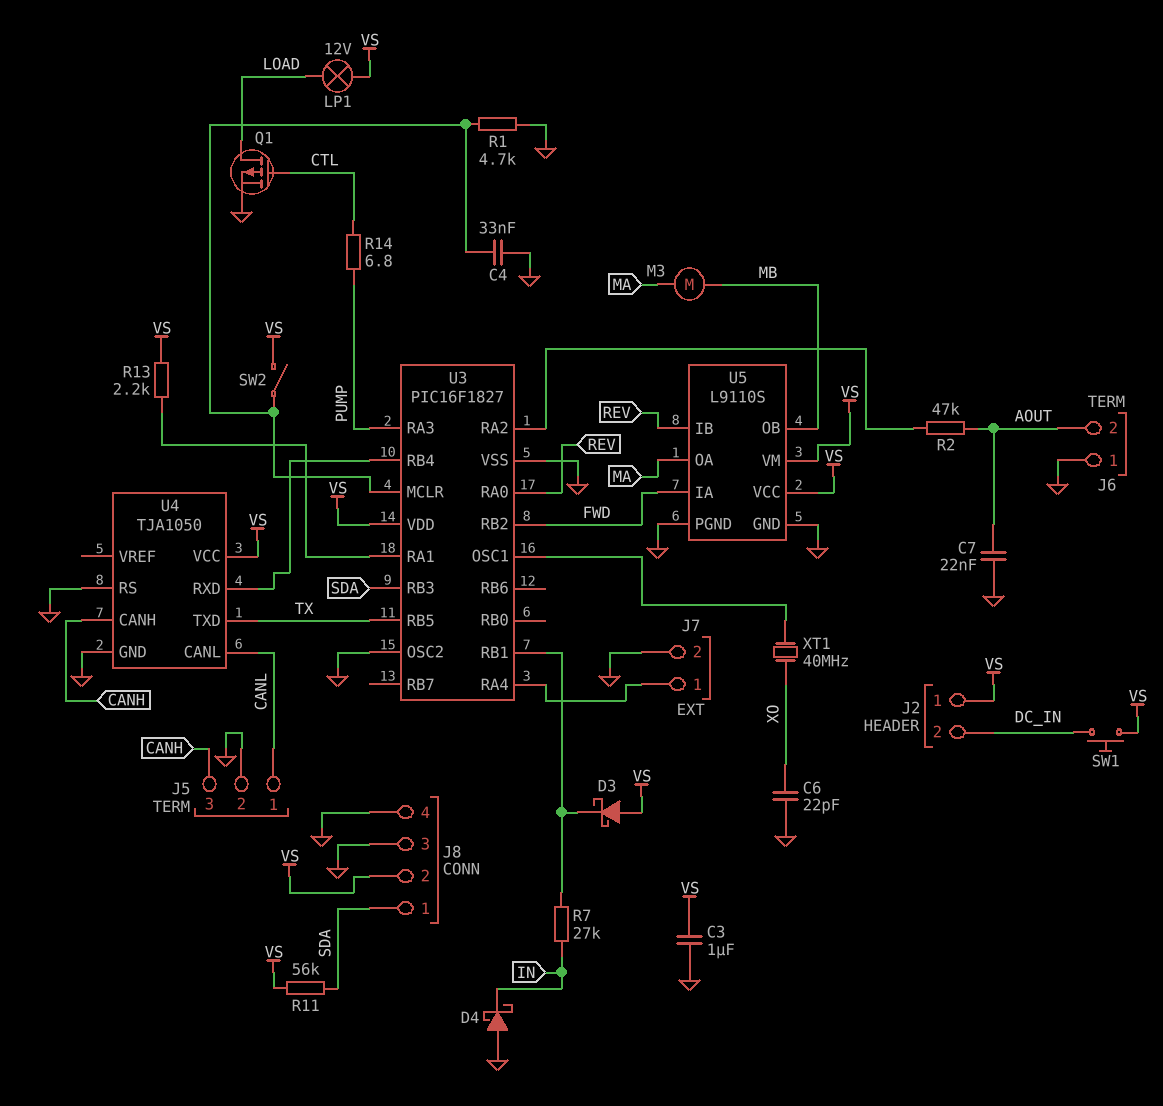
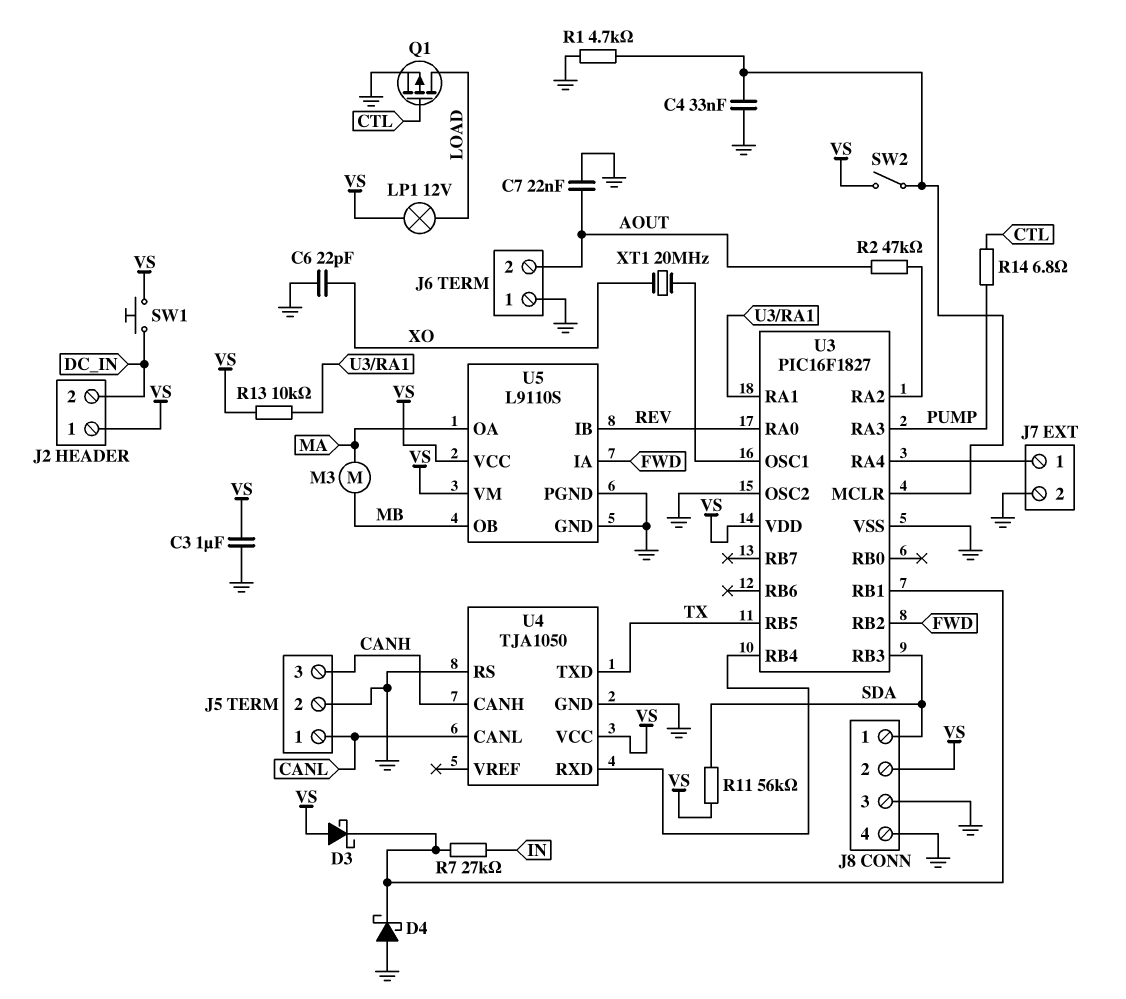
D4: schottky (A GND, K IN) -> schottky (A GND, K U3/RB1)
R13: 2.2k (U3/RA1, VS) -> 10k (U3/RA1, VS)
XT1: 40MHz (U3/OSC1, XO) -> 20MHz (U3/OSC1, XO)

